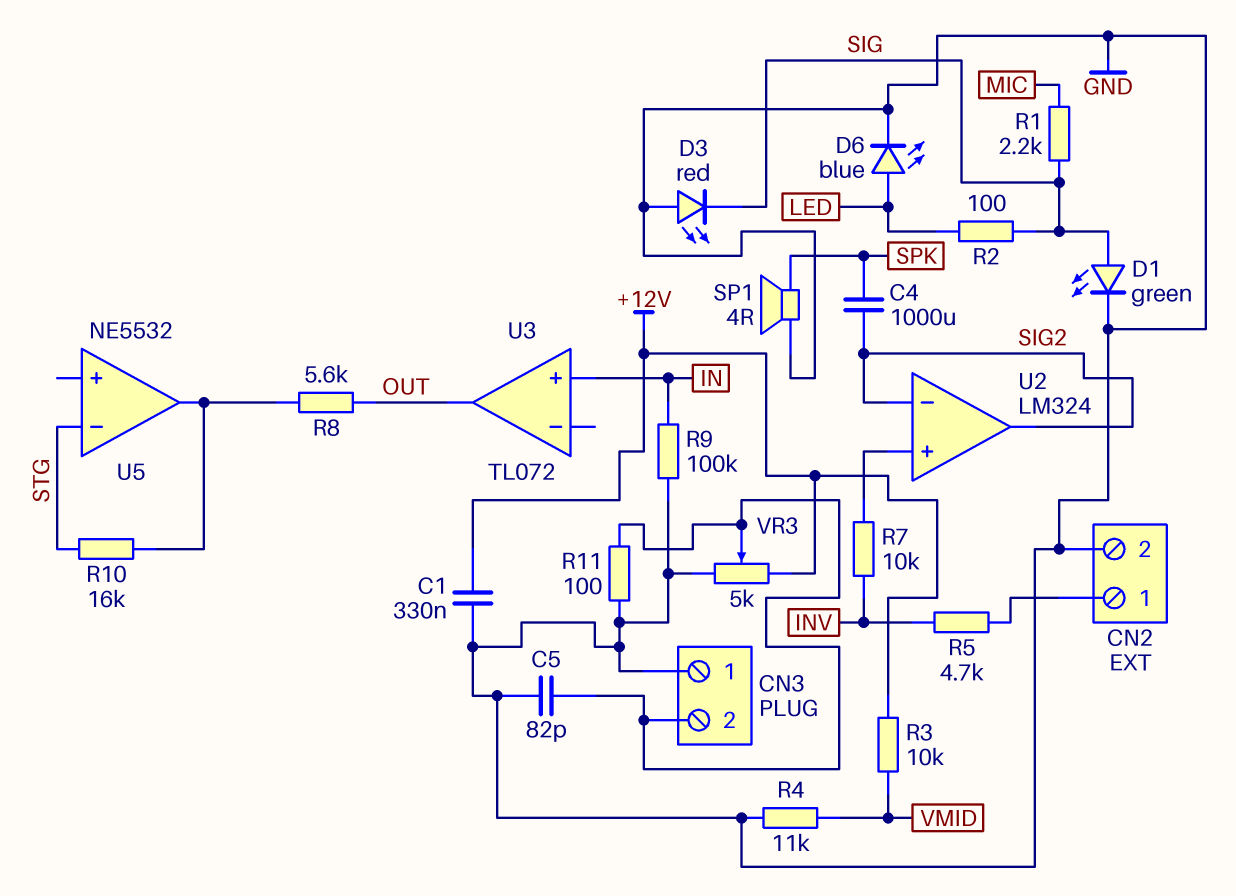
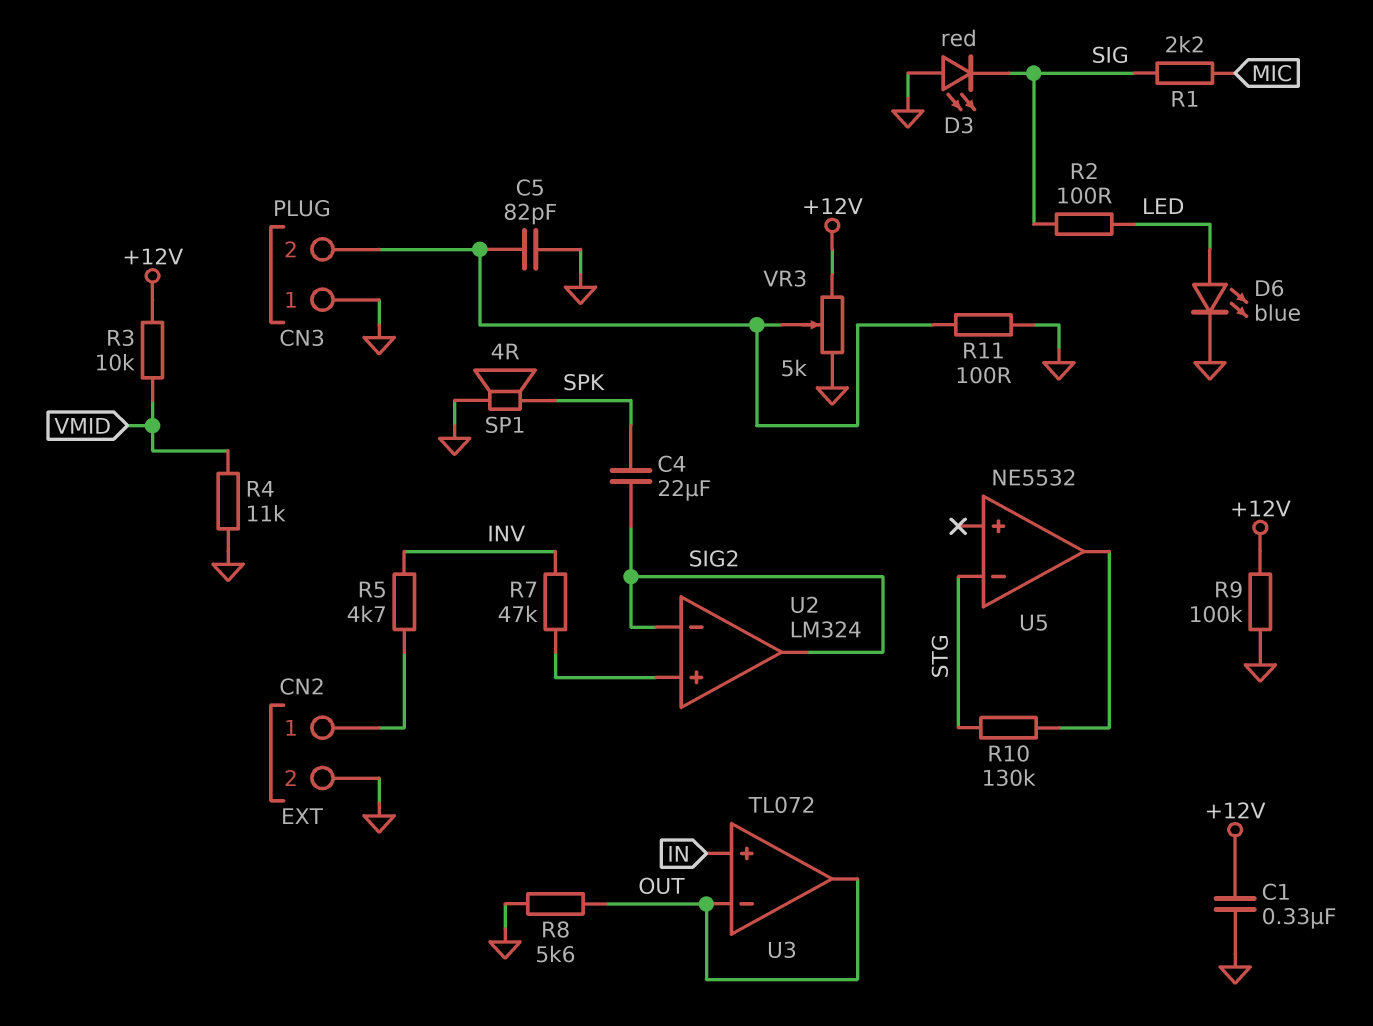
C4: 1000uF (SIG2, SPK) -> 22uF (SIG2, SPK)
D1: LED green (A SIG, K GND) -> none
R7: 10k (INV, U2/in+) -> 47k (INV, U2/in+)
R8: 5.6k (OUT, U5/out) -> 5.6k (GND, OUT)
R9: 100k (GND, IN) -> 100k (+12V, GND)
R10: 16k (STG, U5/out) -> 130k (STG, U5/out)
U3 pin in-: none -> OUT

